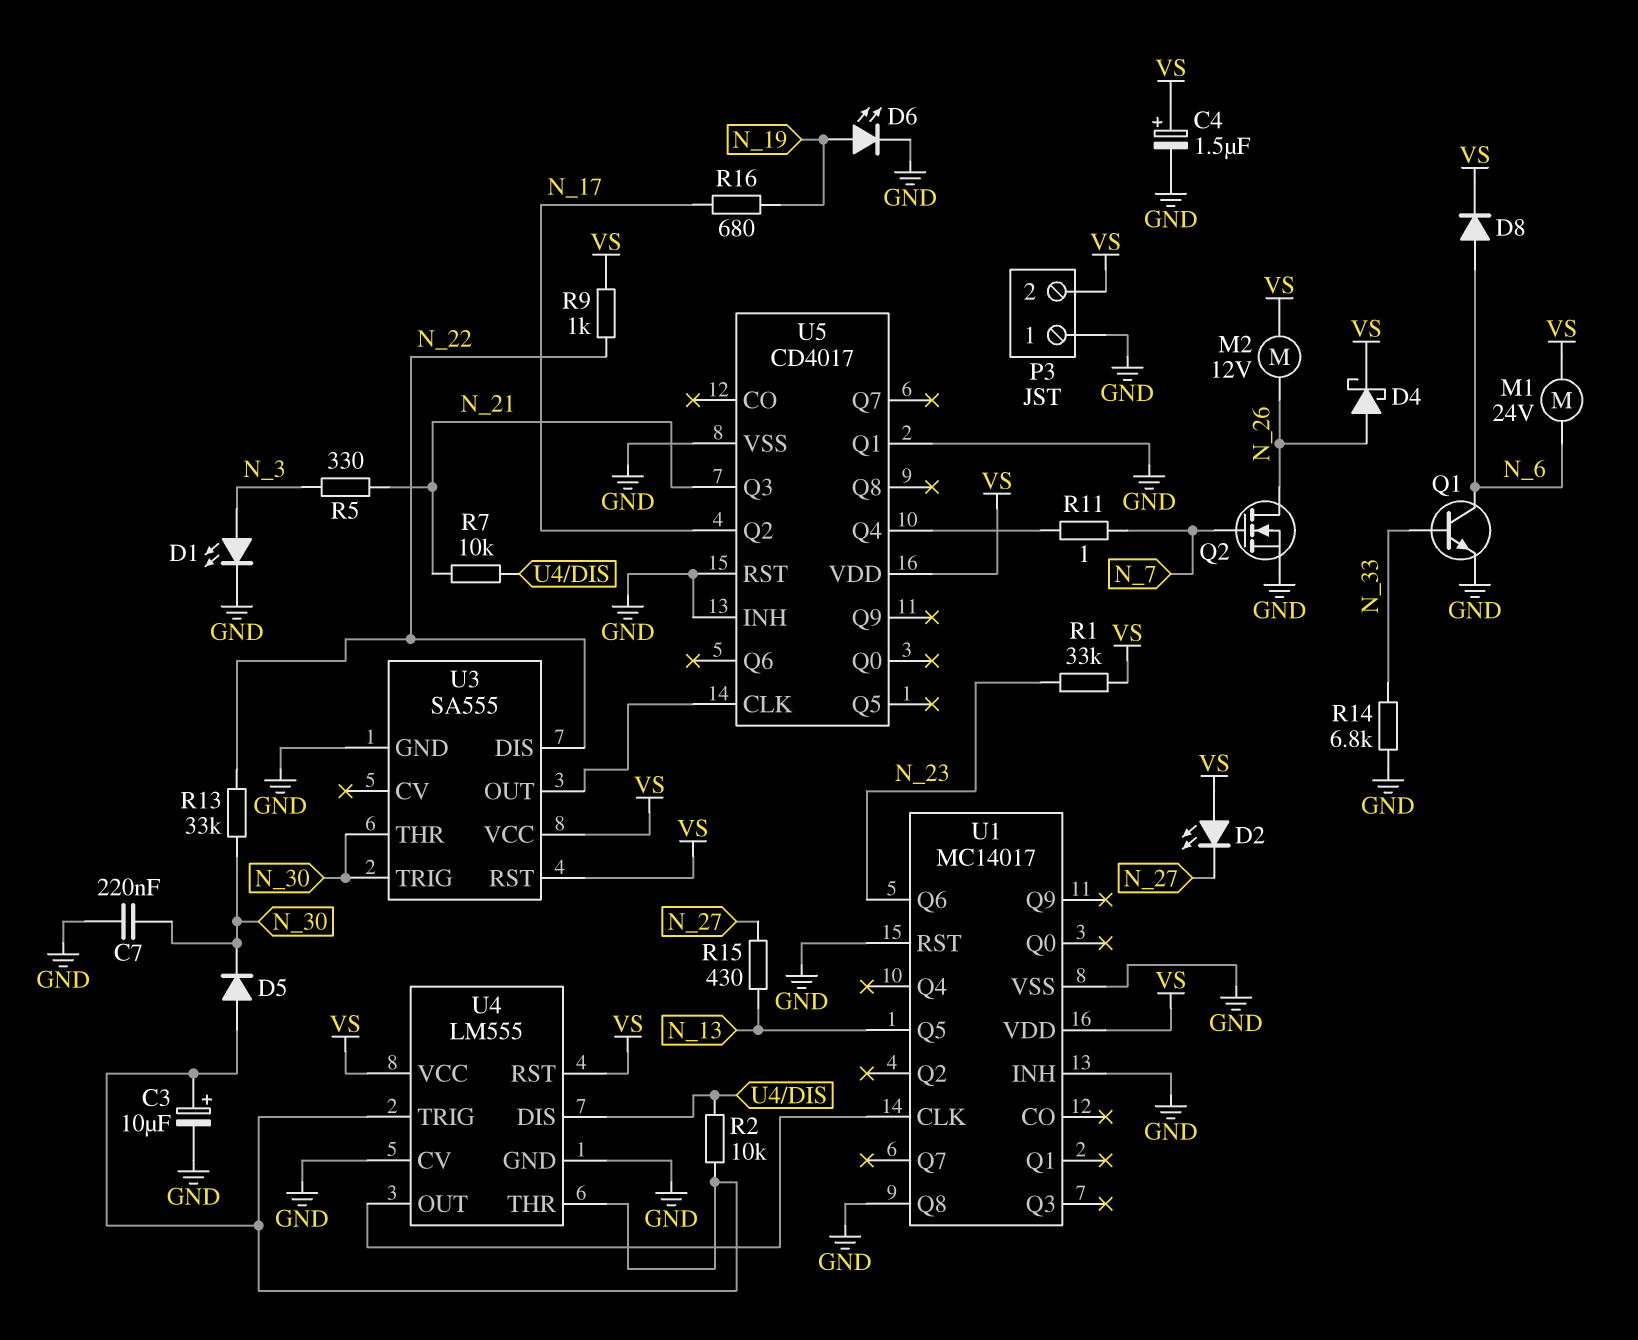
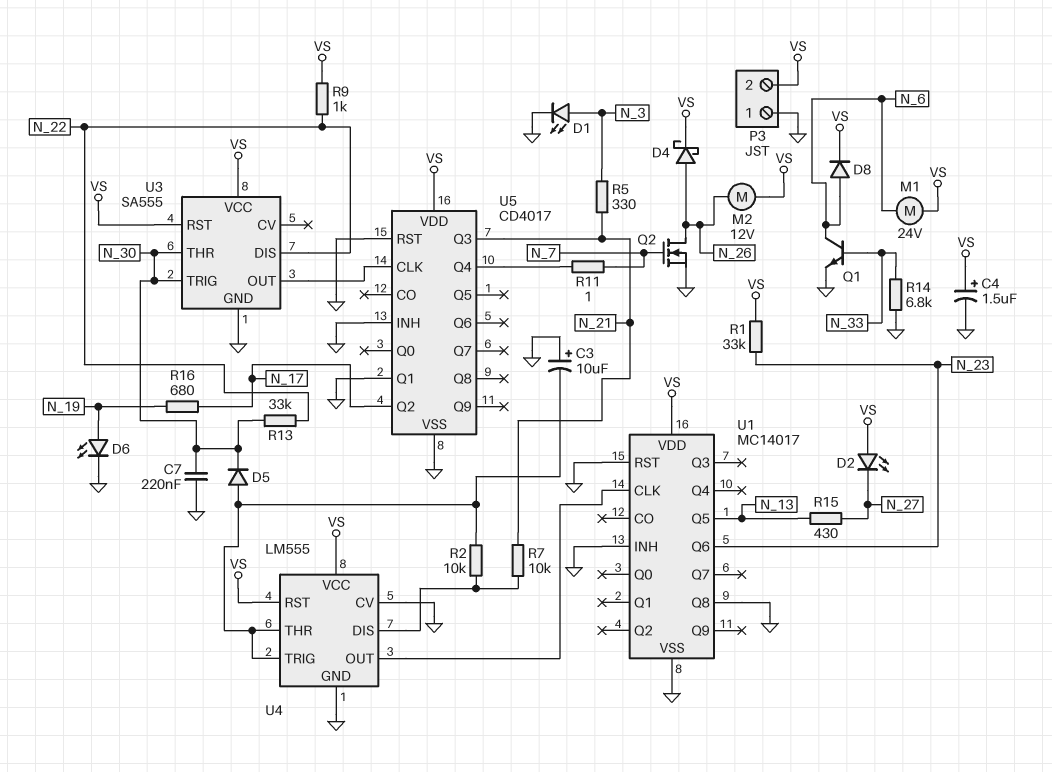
C3: 10uF (plus U4/THR, minus GND) -> 10uF (plus GND, minus U4/THR)

